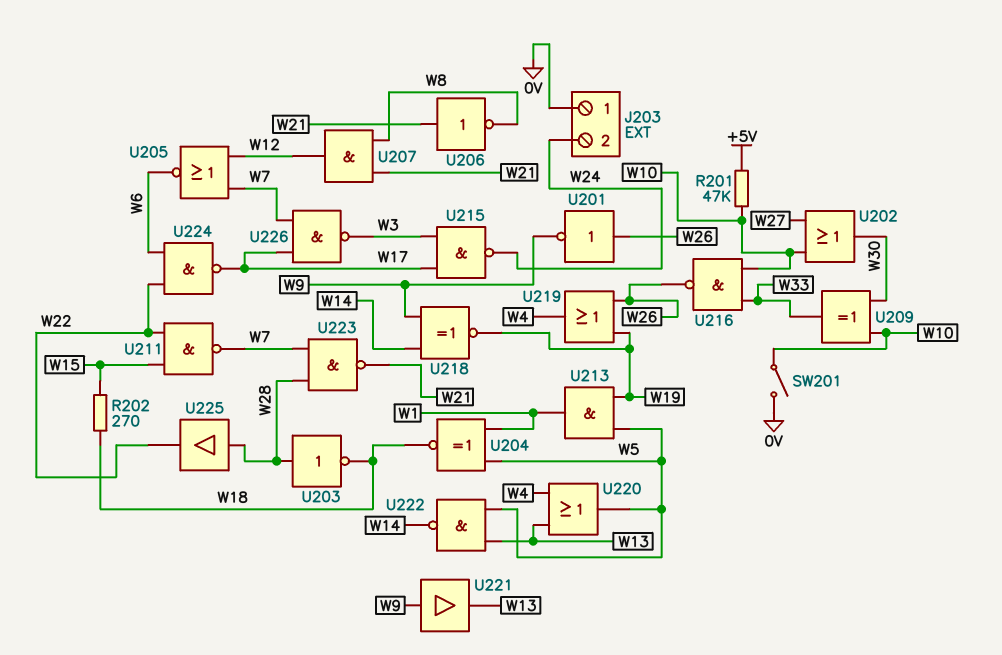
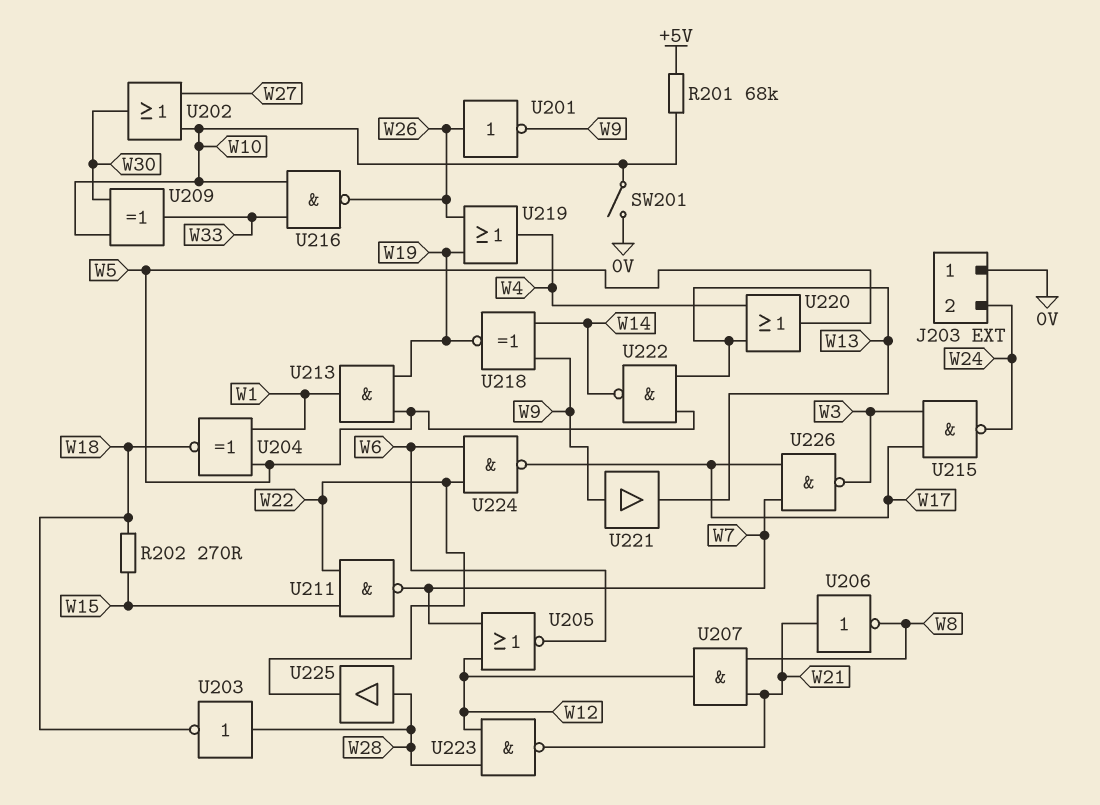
R201: 47k (+5V, W10) -> 68k (+5V, W10)
U223: NAND (in W7, in W28, out W21) -> NAND (in W12, in W28, out W21)

